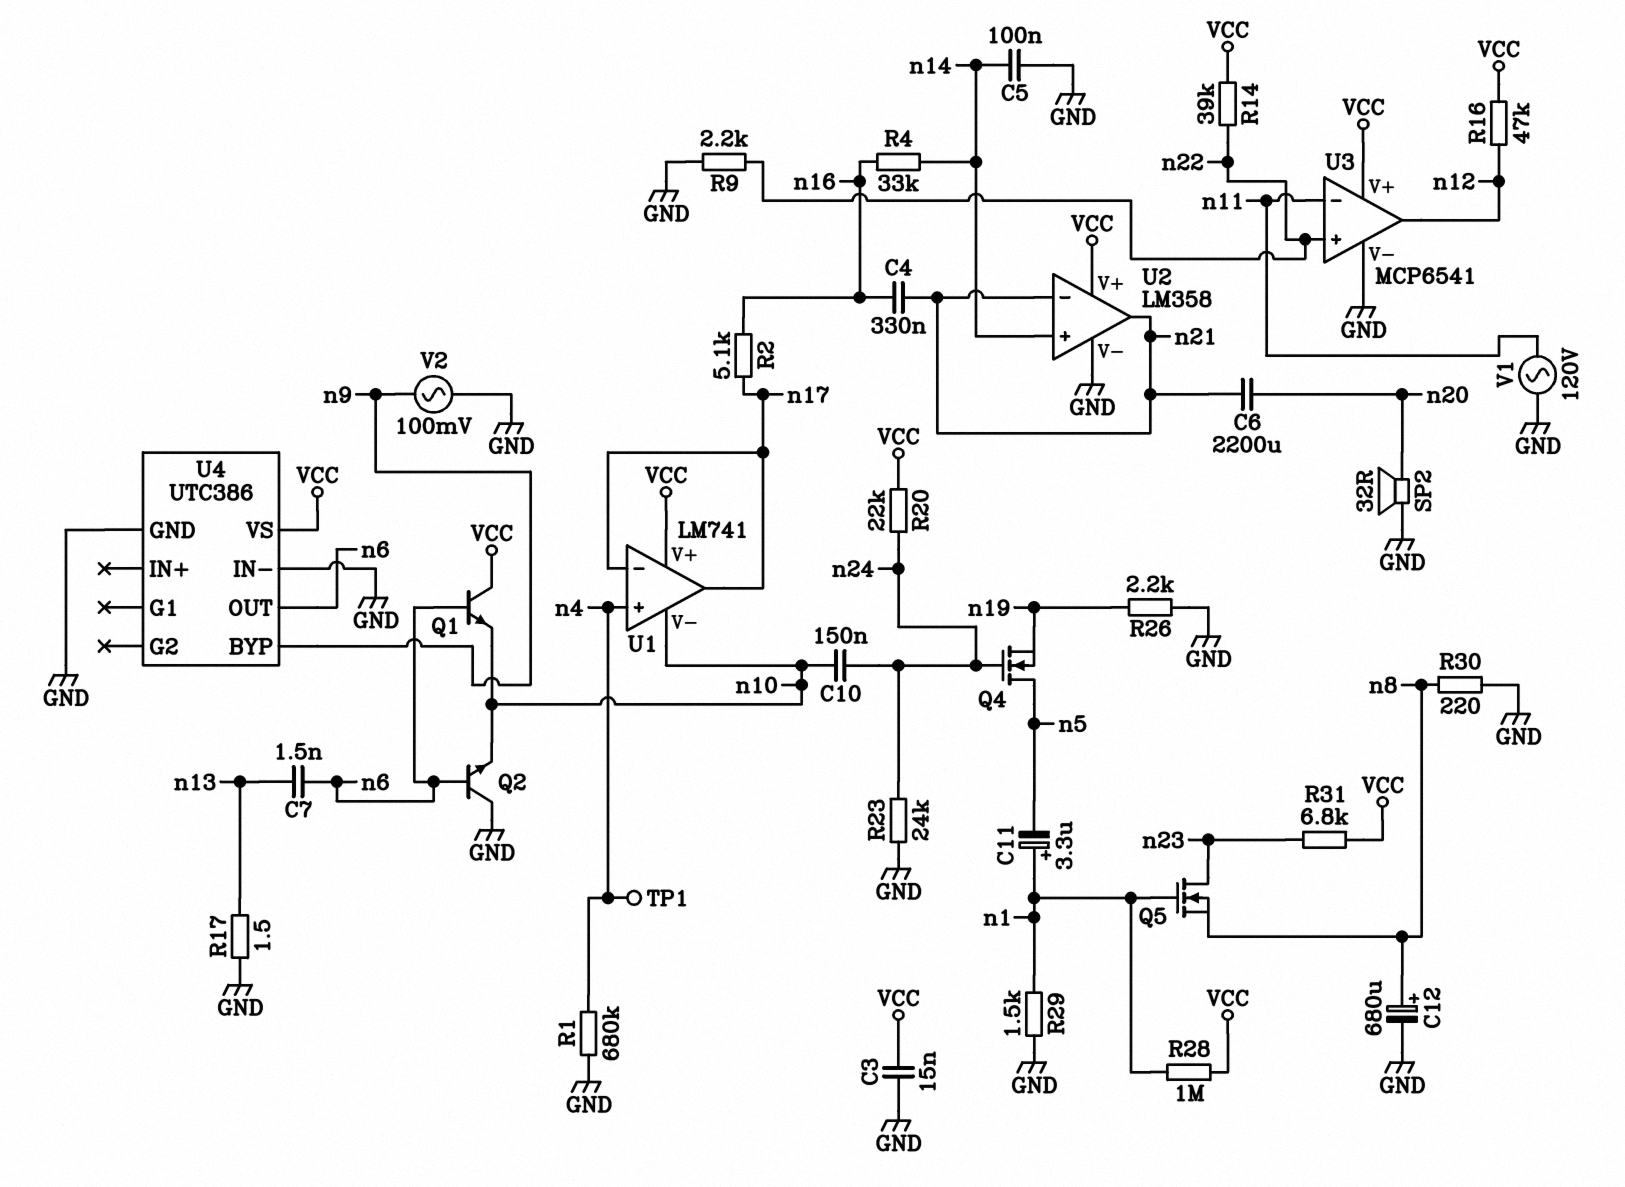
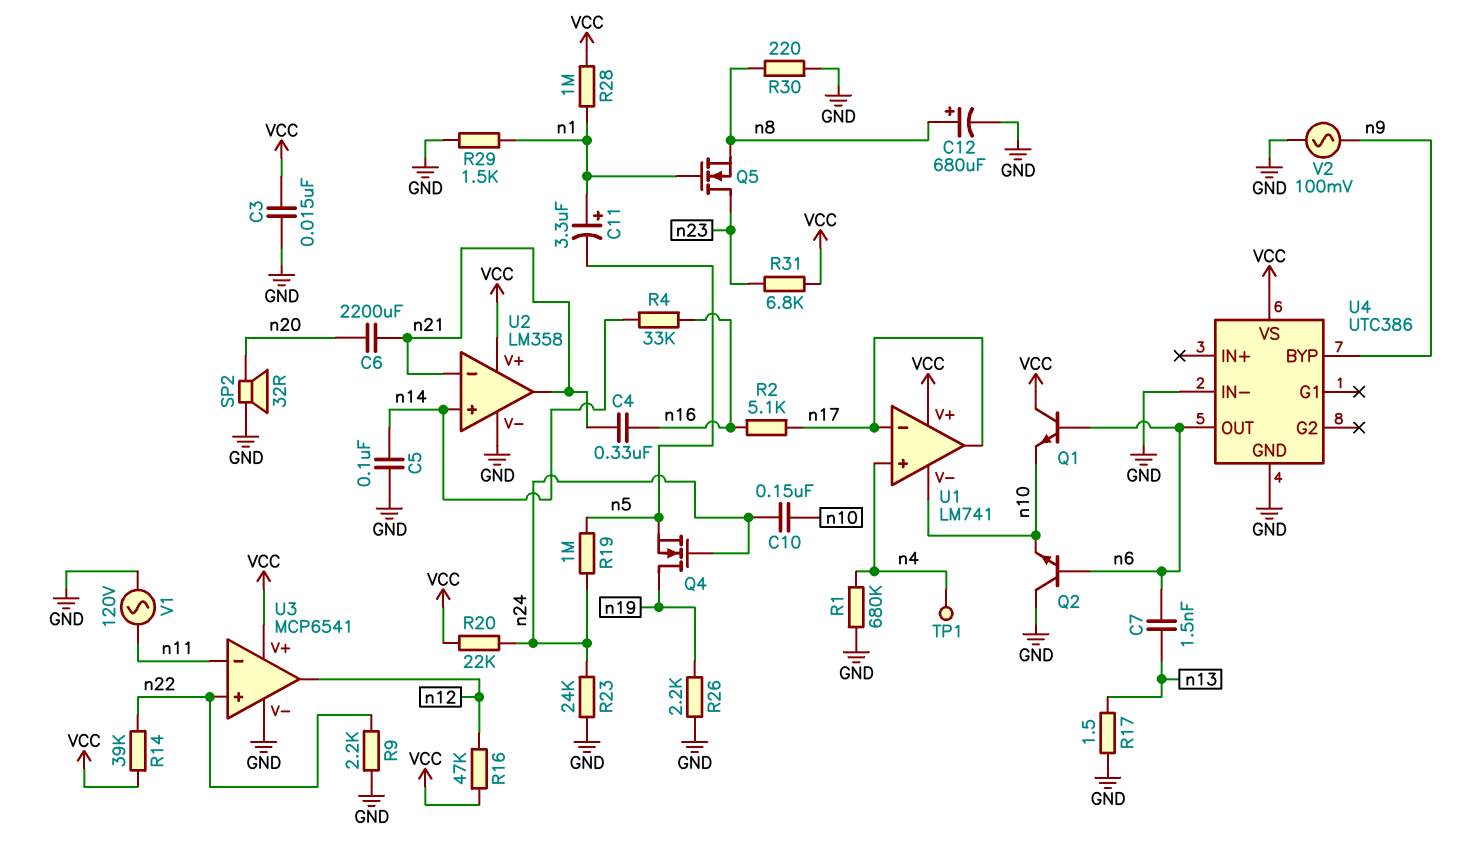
Q4: NMOS (G n24, D n5, S n19) -> NMOS (G n24, D n19, S n5)
R19: none -> 1M (n5, n24)

